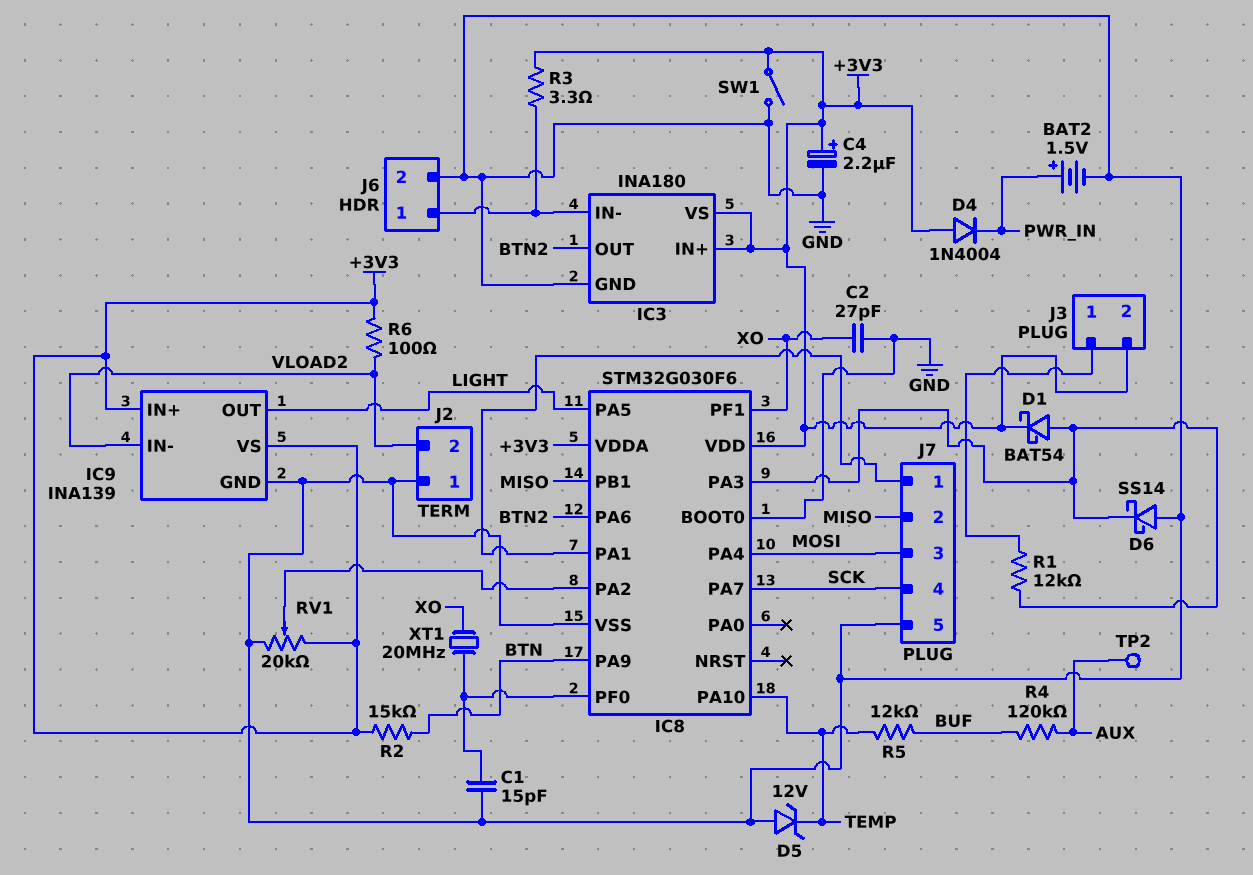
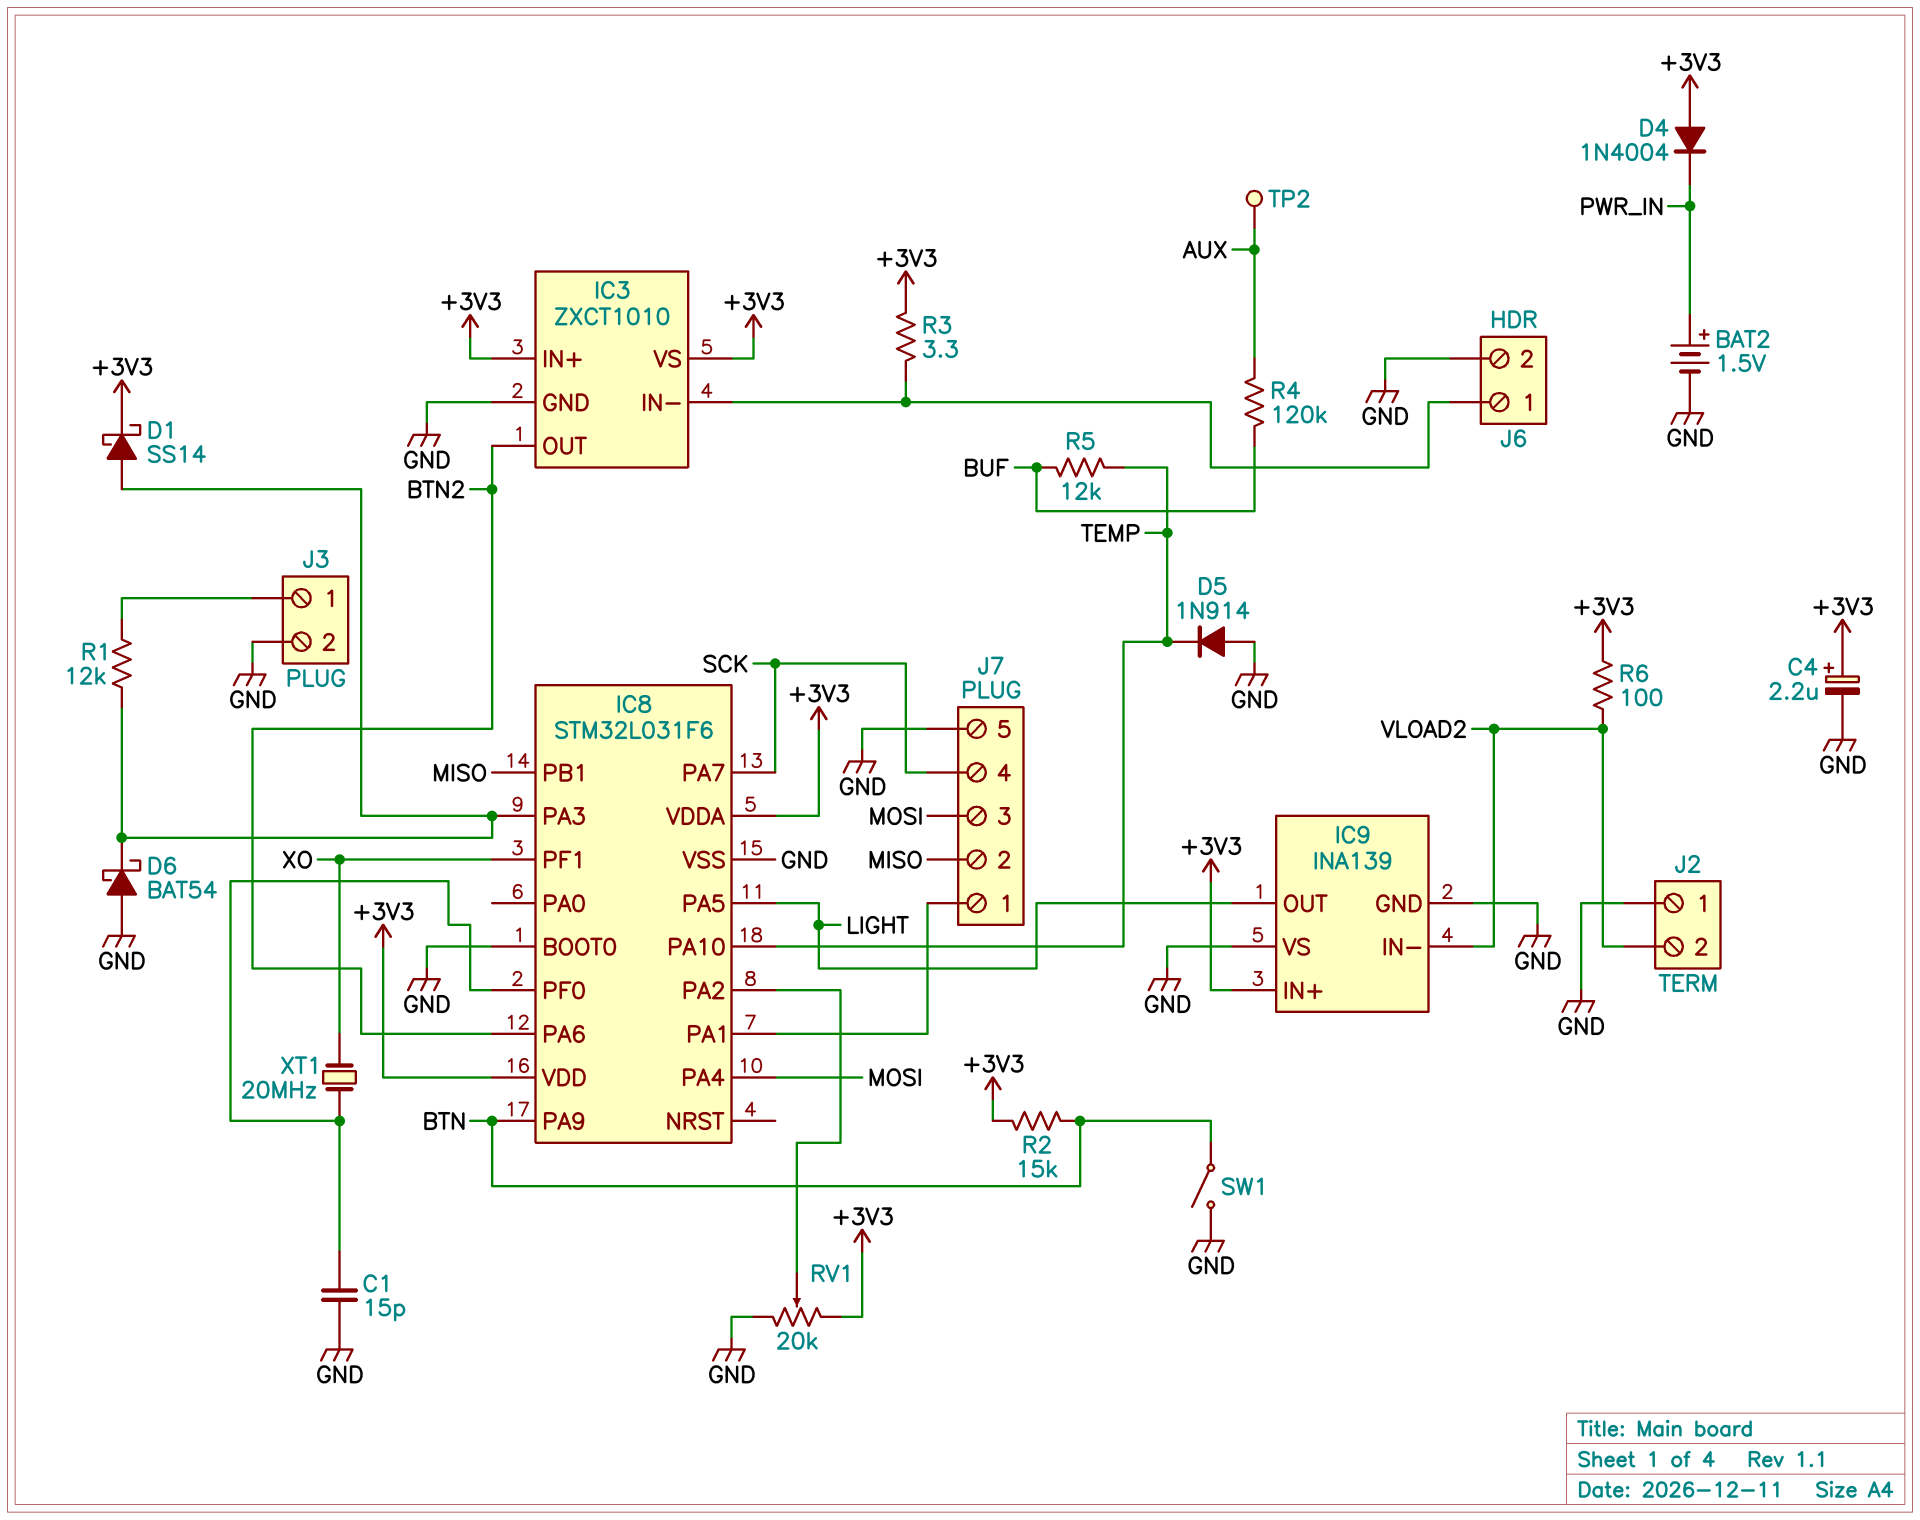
C2: 27pF (GND, XO) -> none
D1: schottky BAT54 (A IC8/PA3, K +3V3) -> schottky SS14 (A IC8/PA3, K +3V3)
D5: zener 12V (A GND, K TEMP) -> diode 1N914 (A GND, K TEMP)
D6: schottky SS14 (A GND, K IC8/PA3) -> schottky BAT54 (A GND, K IC8/PA3)
IC3: INA180 -> ZXCT1010
IC8: STM32G030F6 -> STM32L031F6
IC9 pin VS: +3V3 -> GND
J3 pin 2: +3V3 -> GND
SW1: switch (+3V3, GND) -> switch (BTN, GND)

